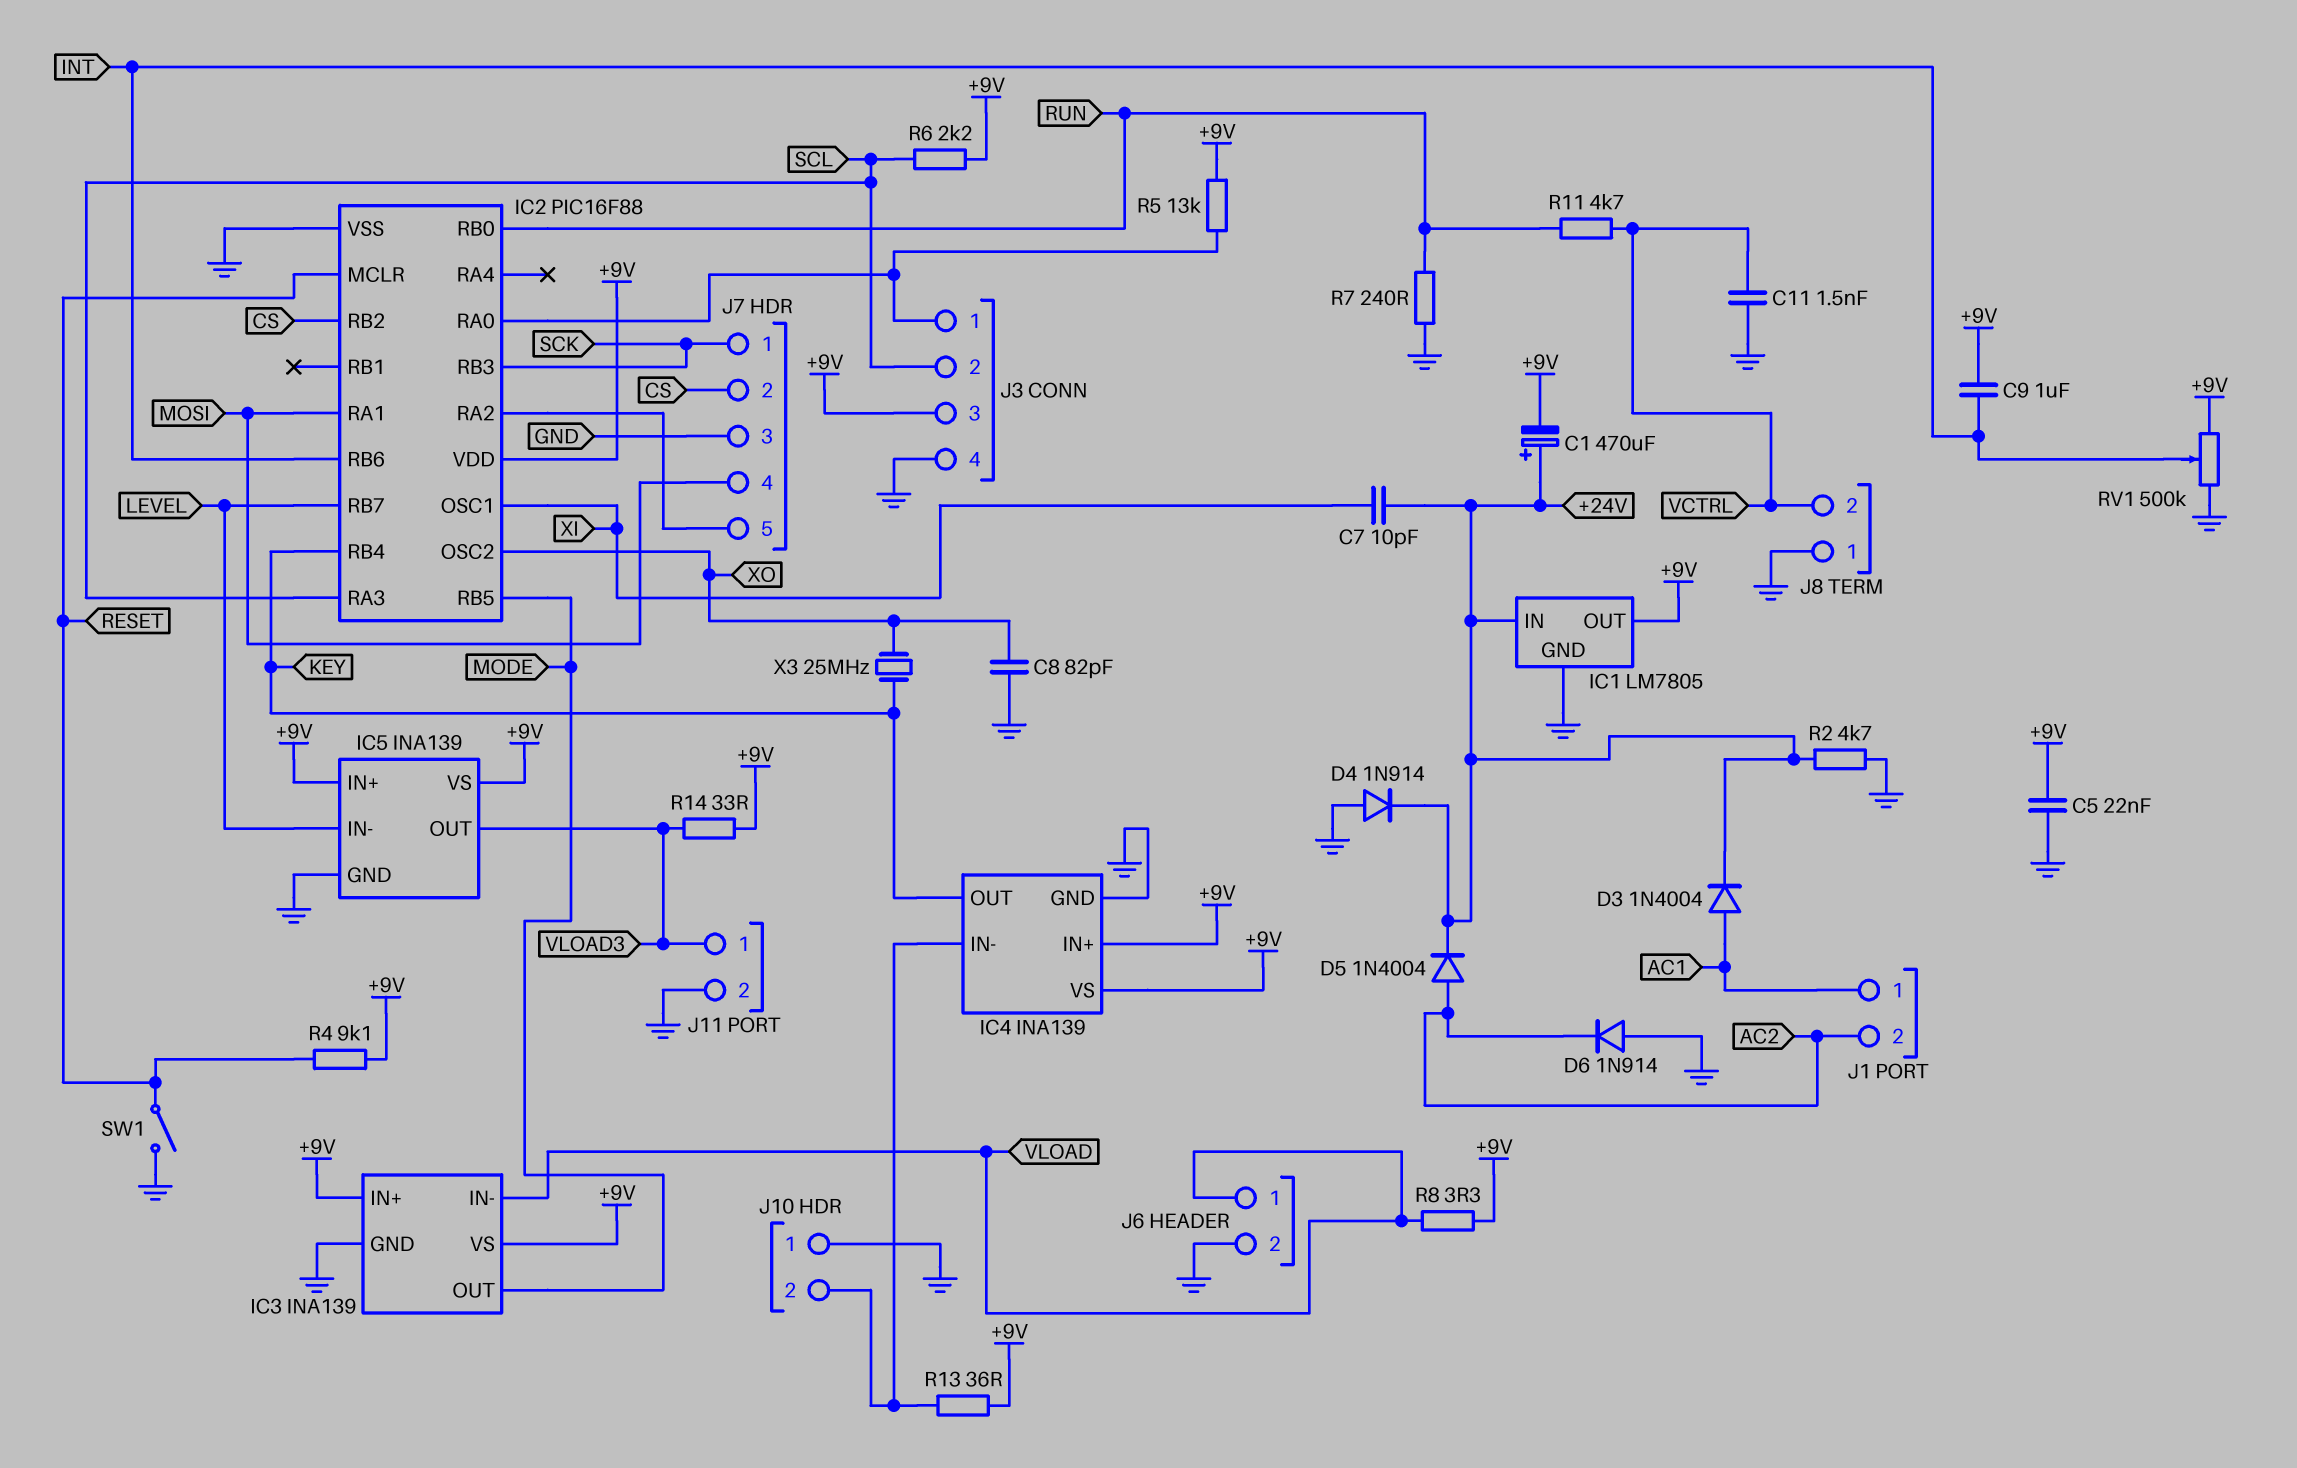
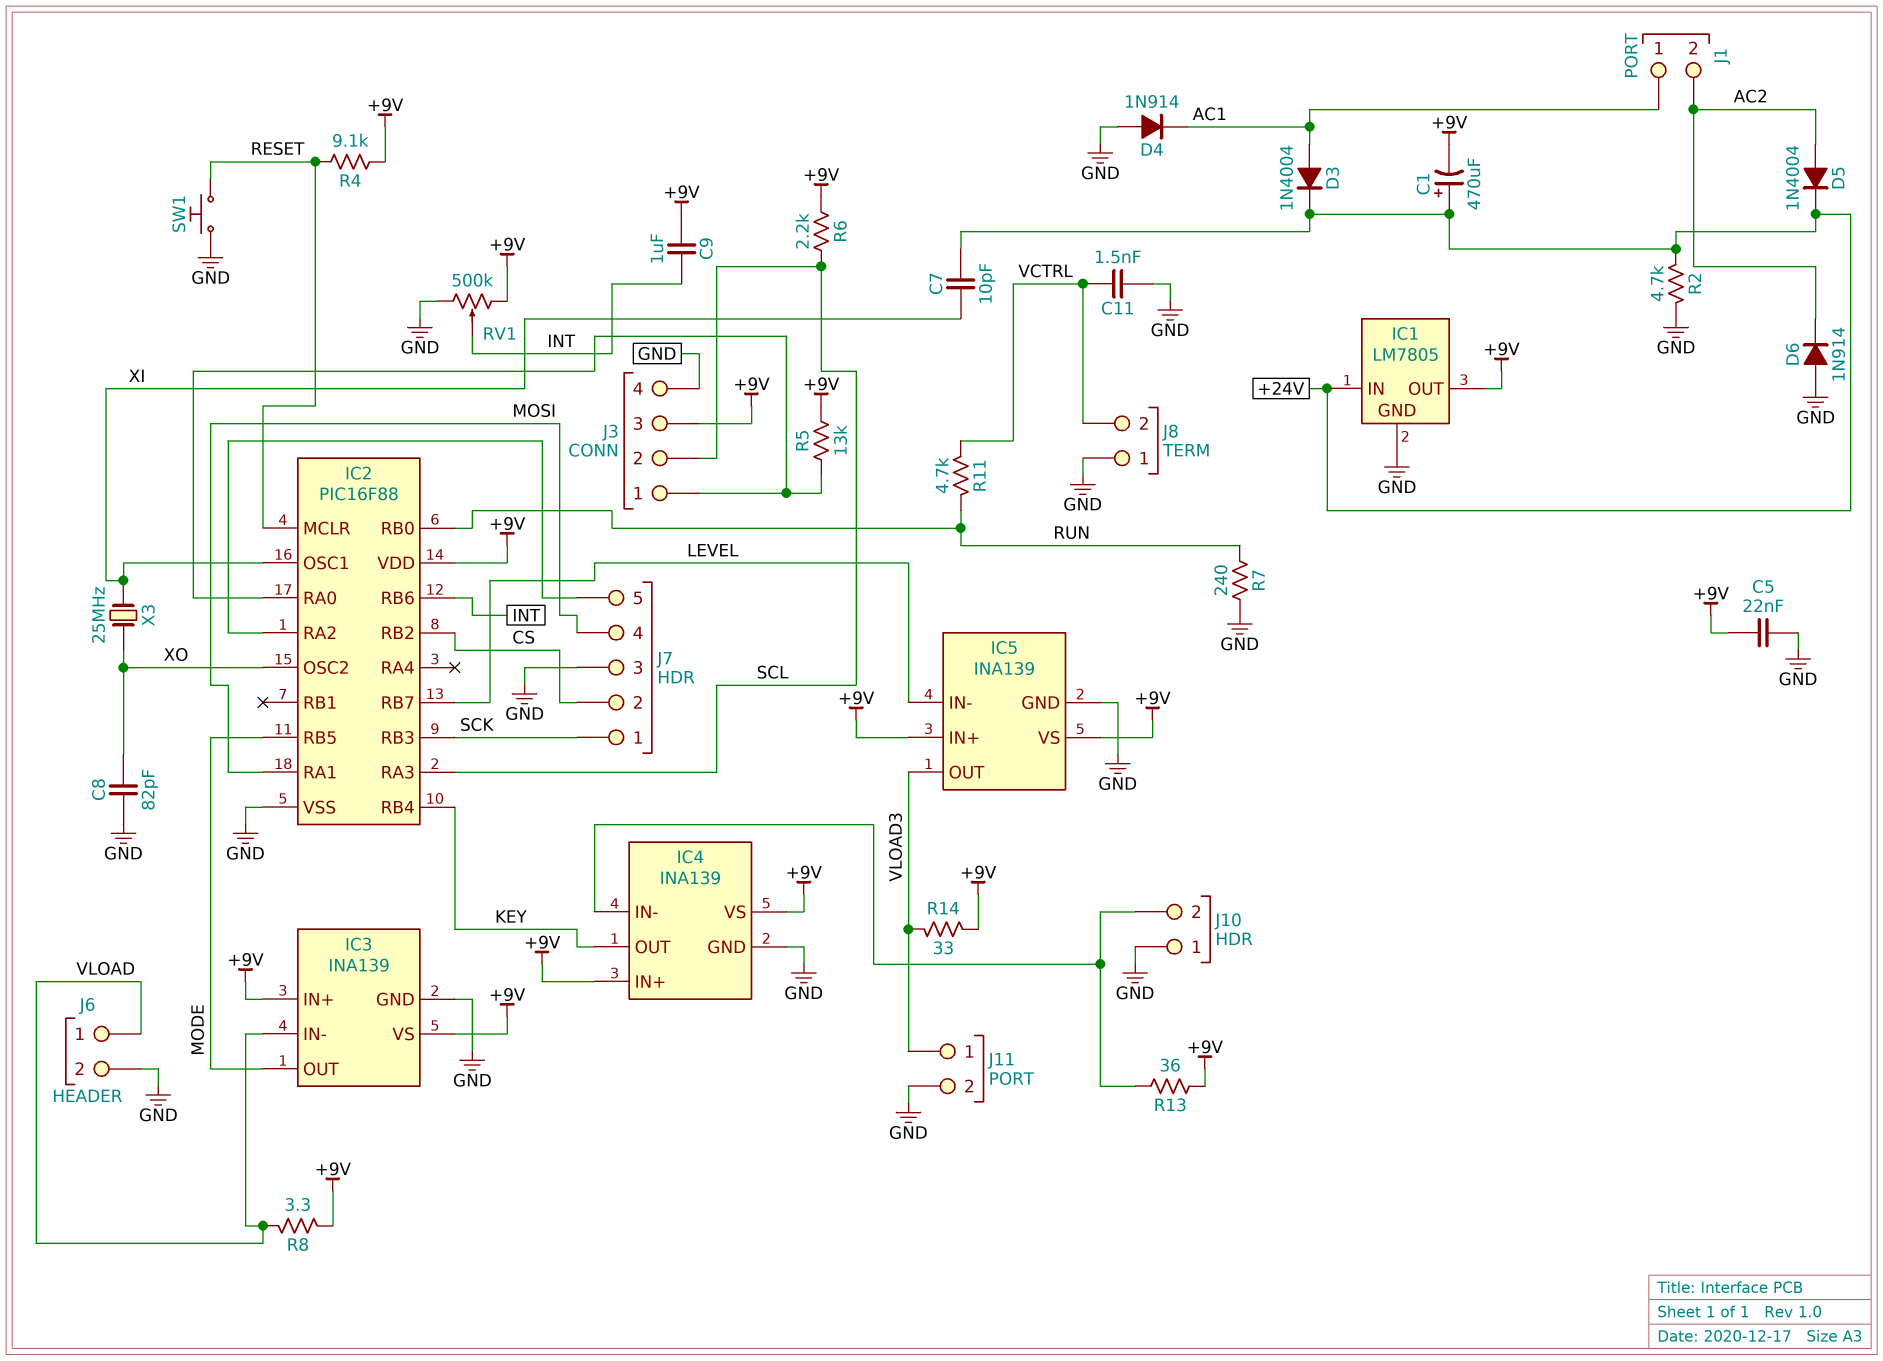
D4: diode 1N914 (A GND, K +24V) -> diode 1N914 (A GND, K AC1)
SW1: switch (GND, RESET) -> button (GND, RESET)
X3: 25MHz (KEY, XO) -> 25MHz (XI, XO)

